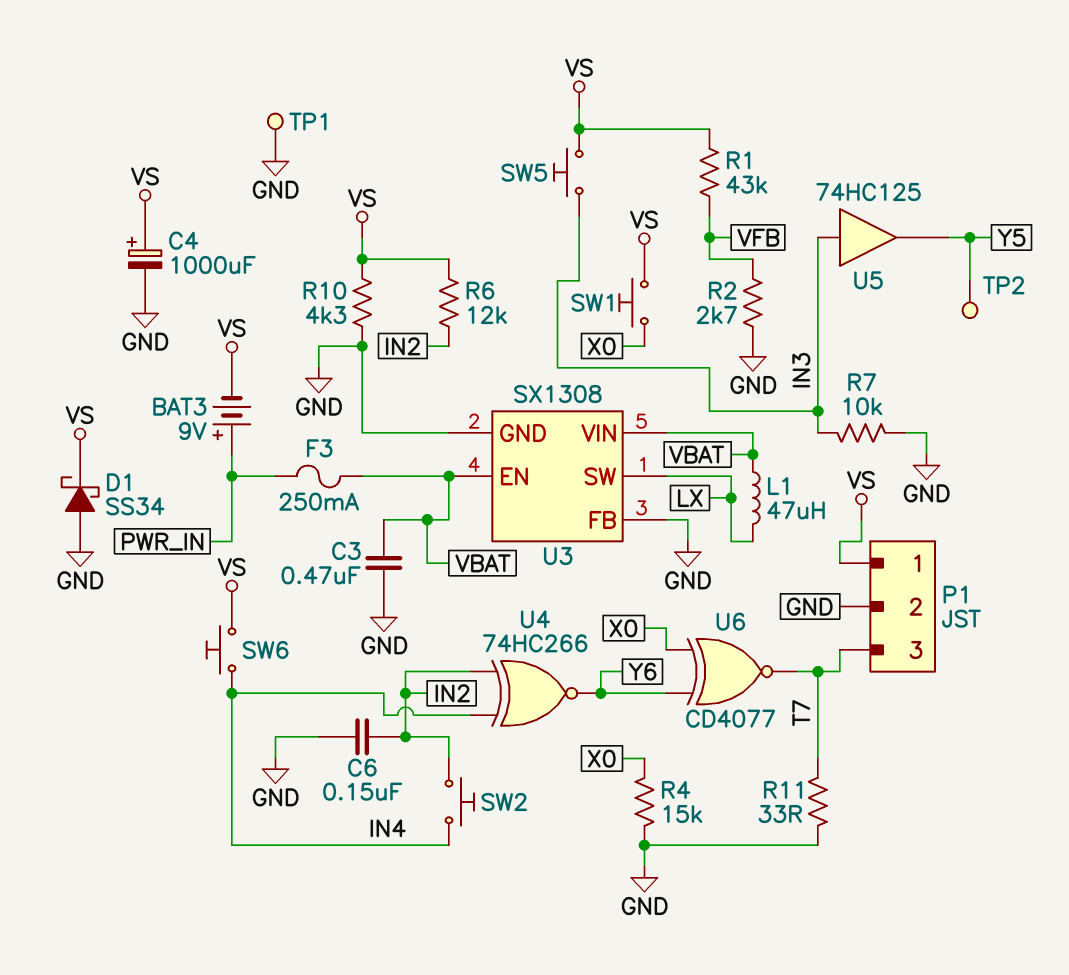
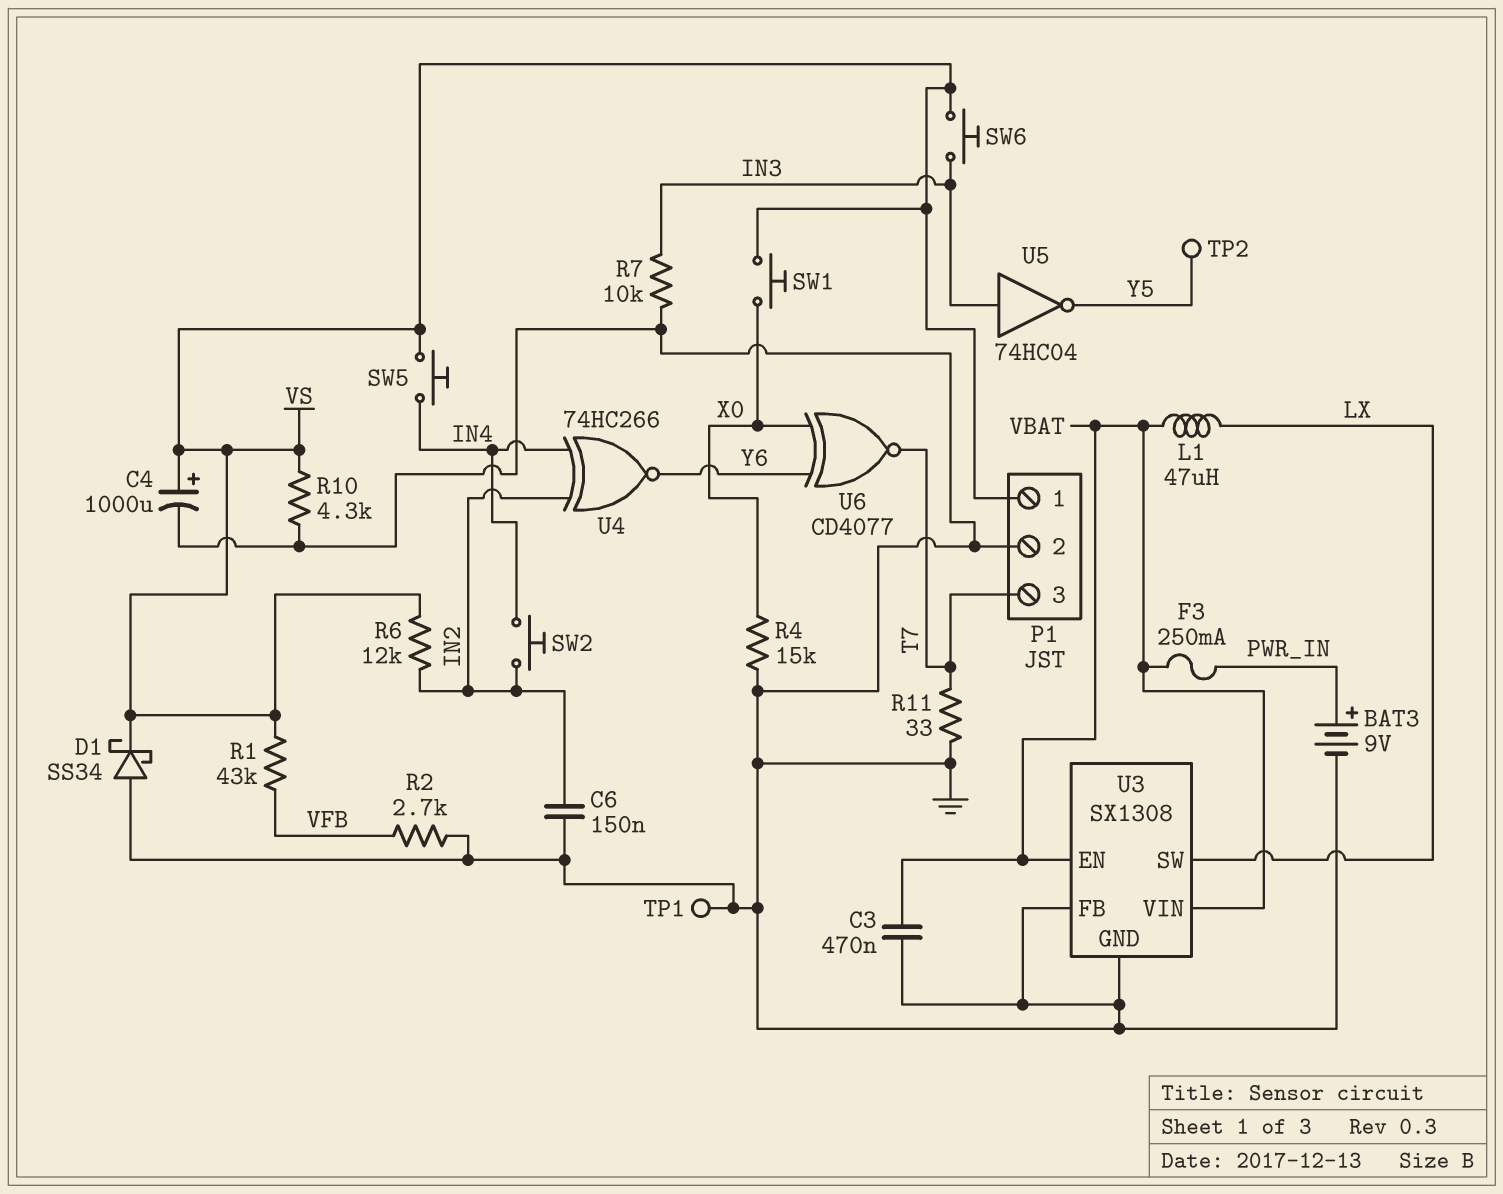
BAT3: 9V (plus PWR_IN, minus VS) -> 9V (plus PWR_IN, minus GND)
SW5: button (IN3, VS) -> button (IN4, VS)
SW6: button (IN4, VS) -> button (IN3, VS)
U5: buffer 74HC125 (in IN3, out Y5) -> NOT 74HC04 (in IN3, out Y5)

